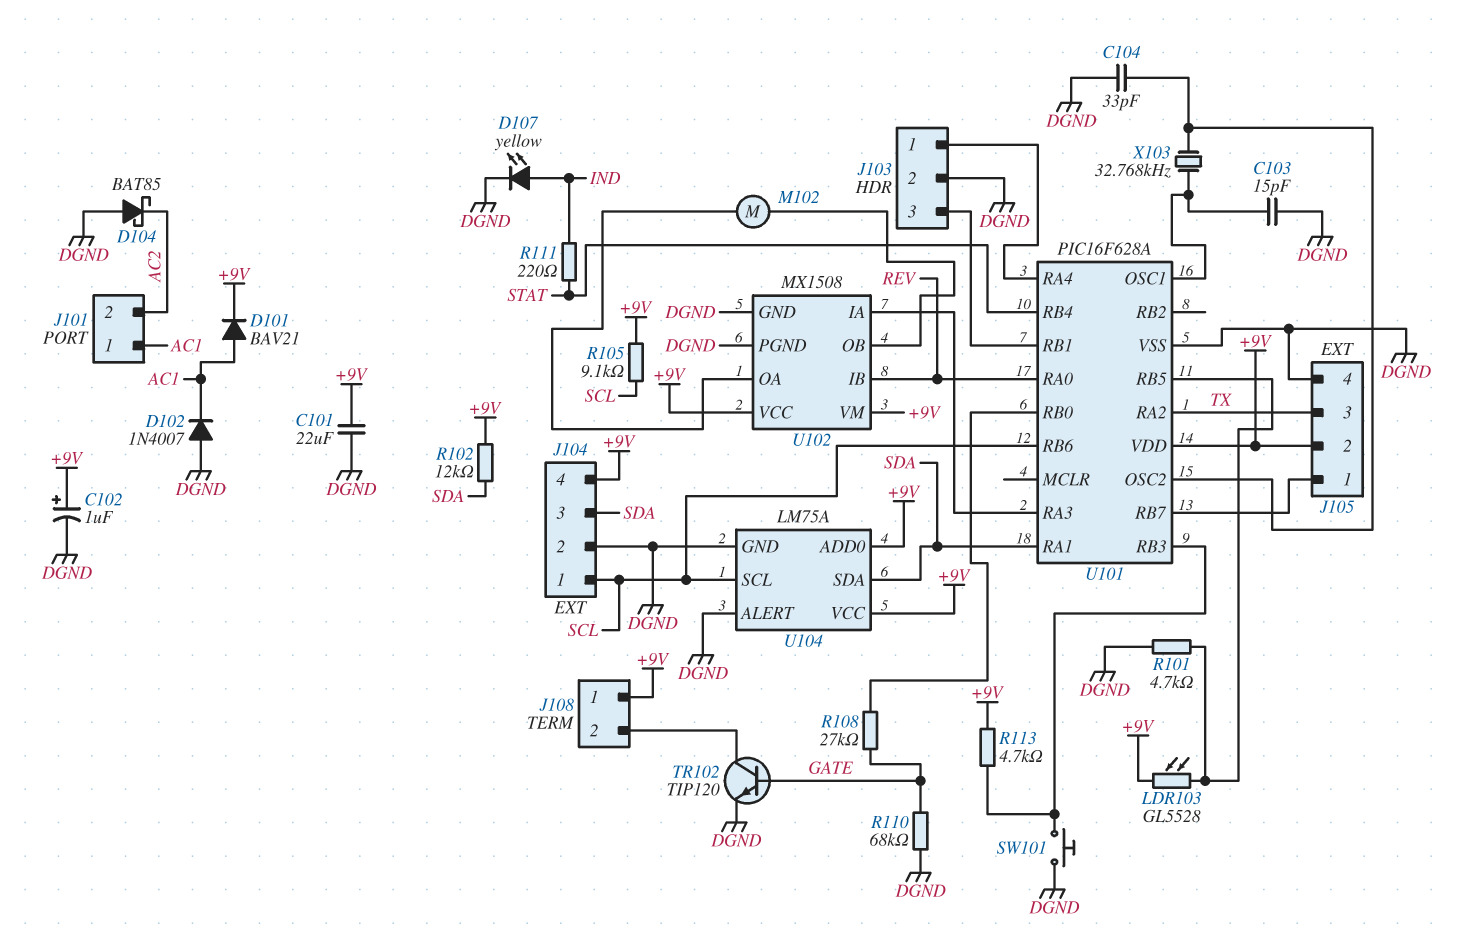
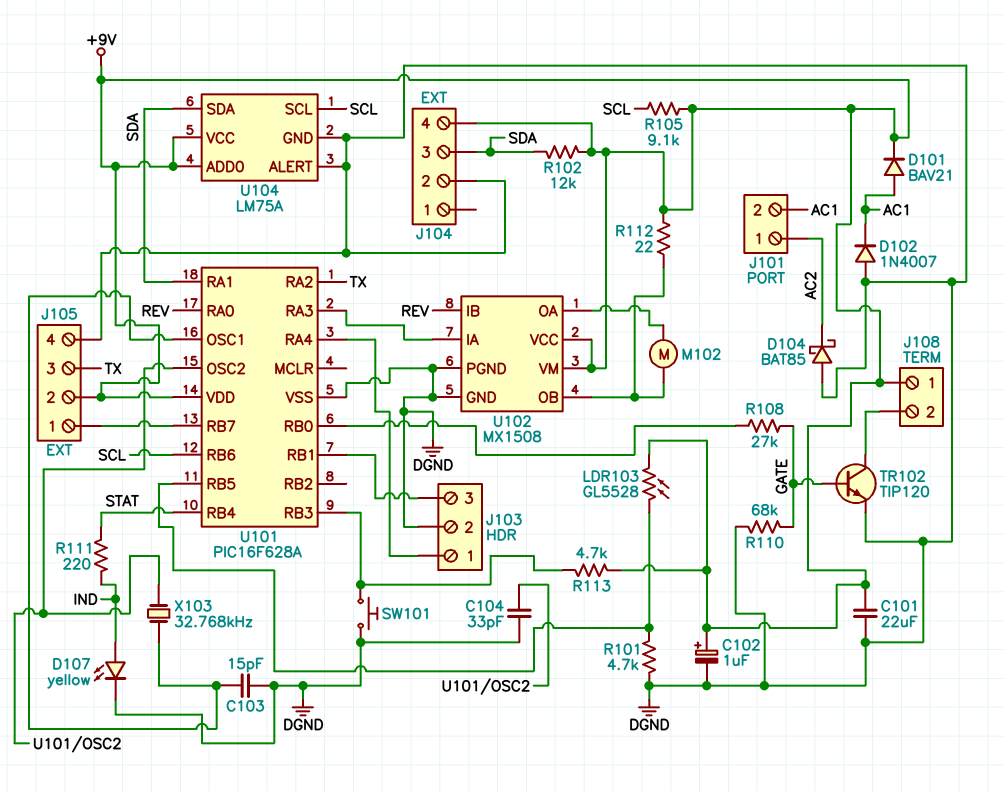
J101 pin 1: AC1 -> AC2
J101 pin 2: AC2 -> AC1
J104 pin 1: SCL -> none
R112: none -> 22 (+9V, U102/OB)

